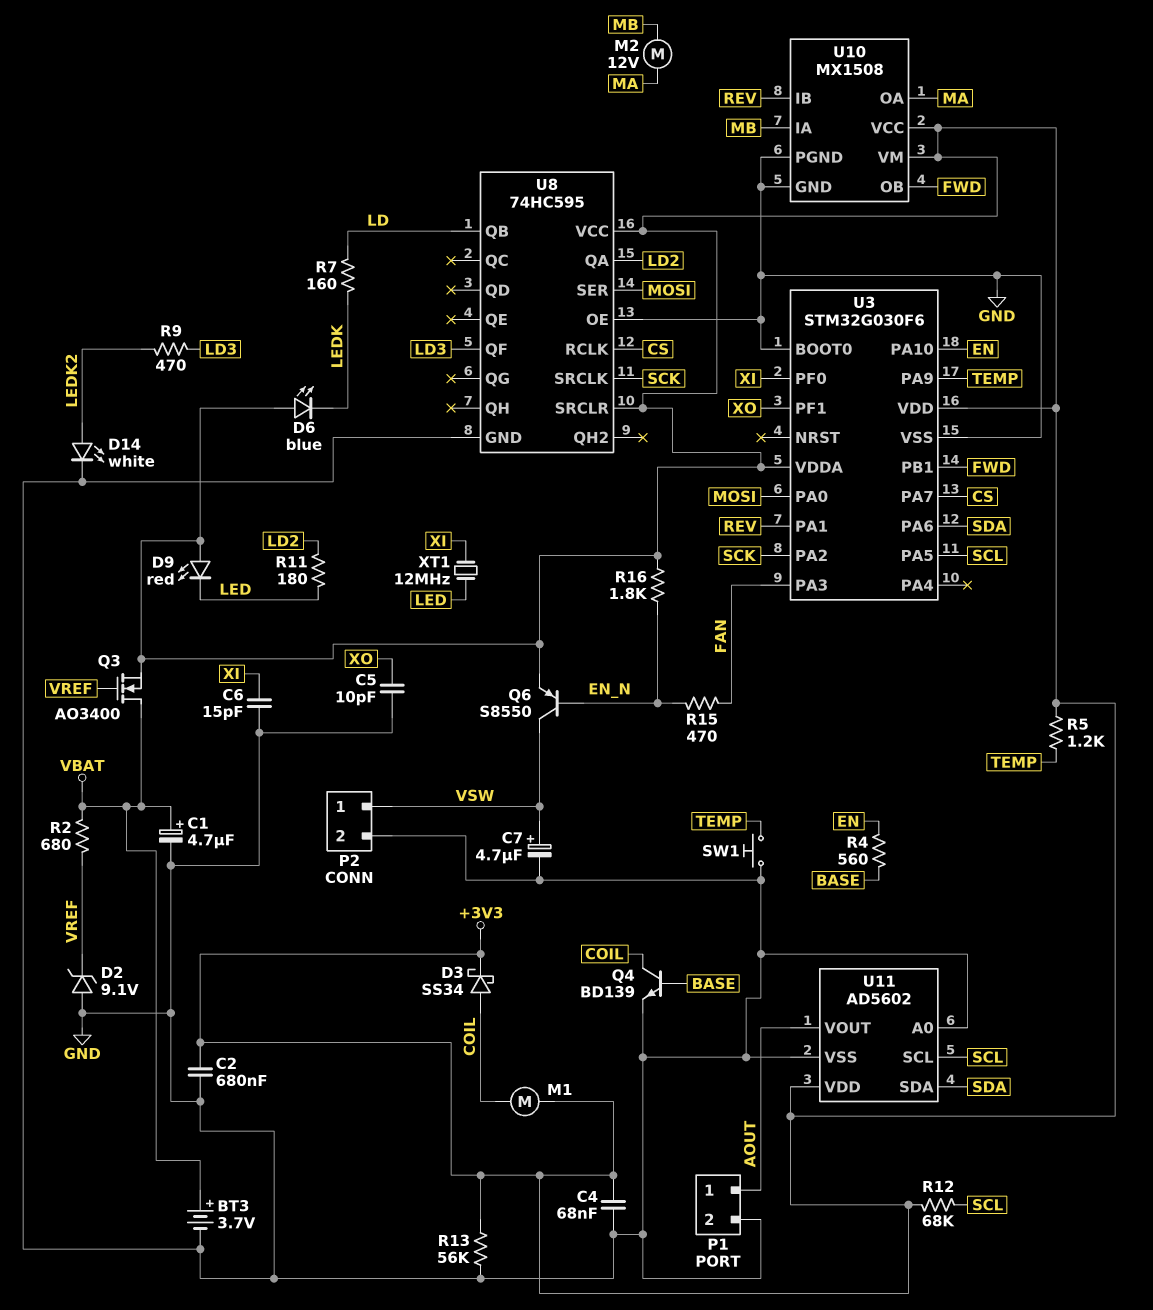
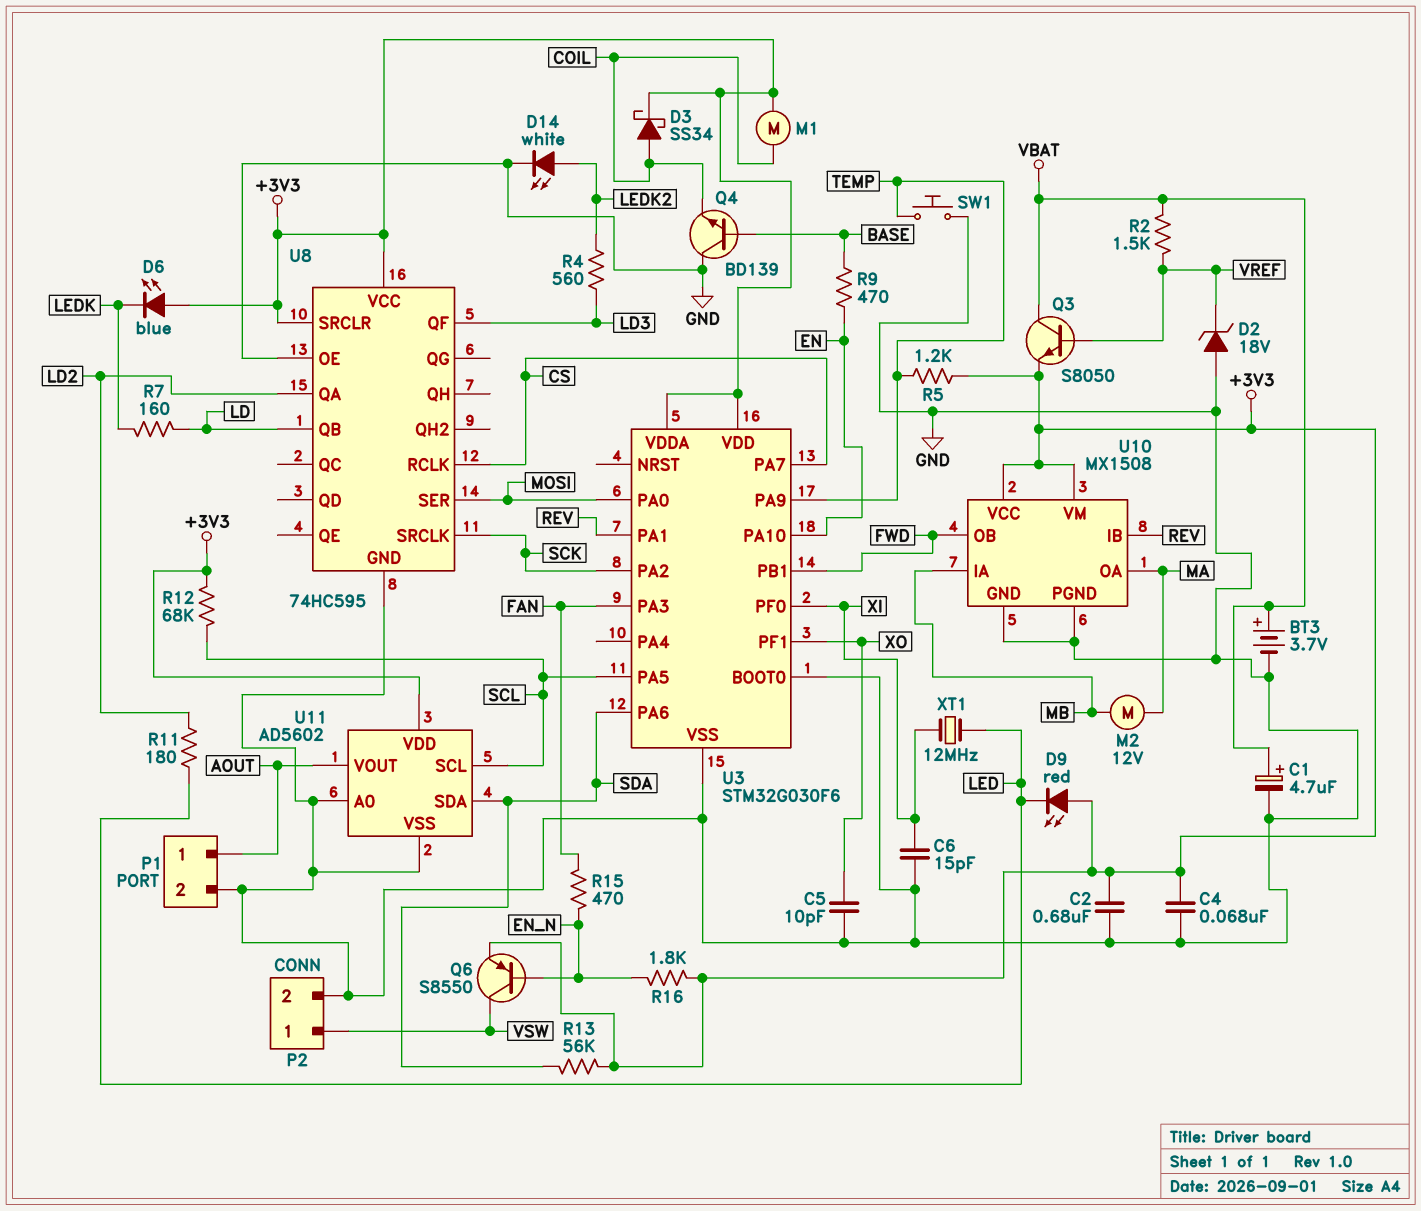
C7: 4.7uF (plus VSW, minus GND) -> none
D2: zener 9.1V (A GND, K VREF) -> zener 18V (A GND, K VREF)
Q3: NMOS AO3400 (G VREF, D VBAT, S +3V3) -> NPN S8050 (B VREF, C VBAT, E +3V3)
Q4: NPN BD139 (B BASE, C COIL, E GND) -> NPN BD139 (B BASE, C GND, E COIL)
R2: 680 (VBAT, VREF) -> 1.5k (VBAT, VREF)
R4: 560 (BASE, EN) -> 560 (LD3, LEDK2)
R9: 470 (LD3, LEDK2) -> 470 (BASE, EN)
R13: 56k (+3V3, GND) -> 56k (+3V3, SDA)

